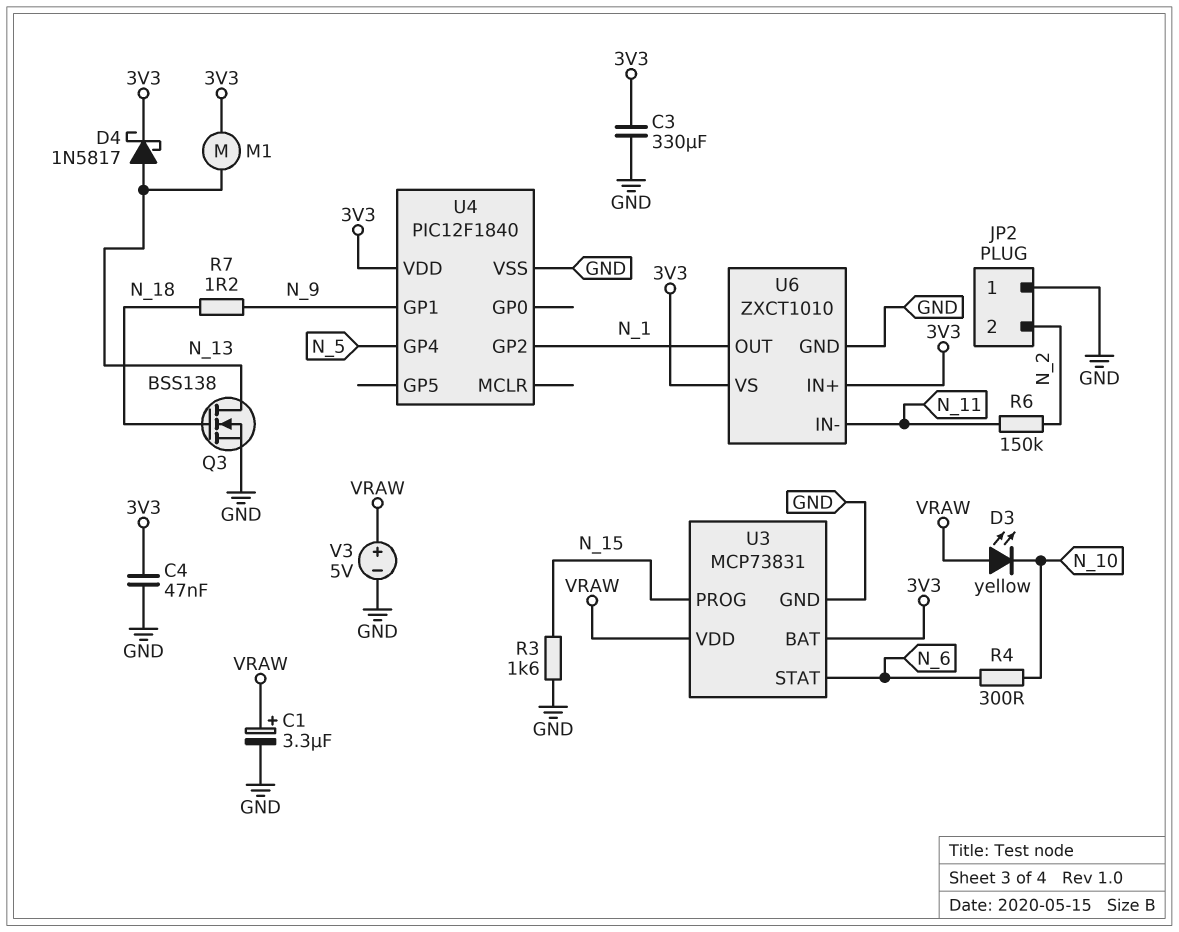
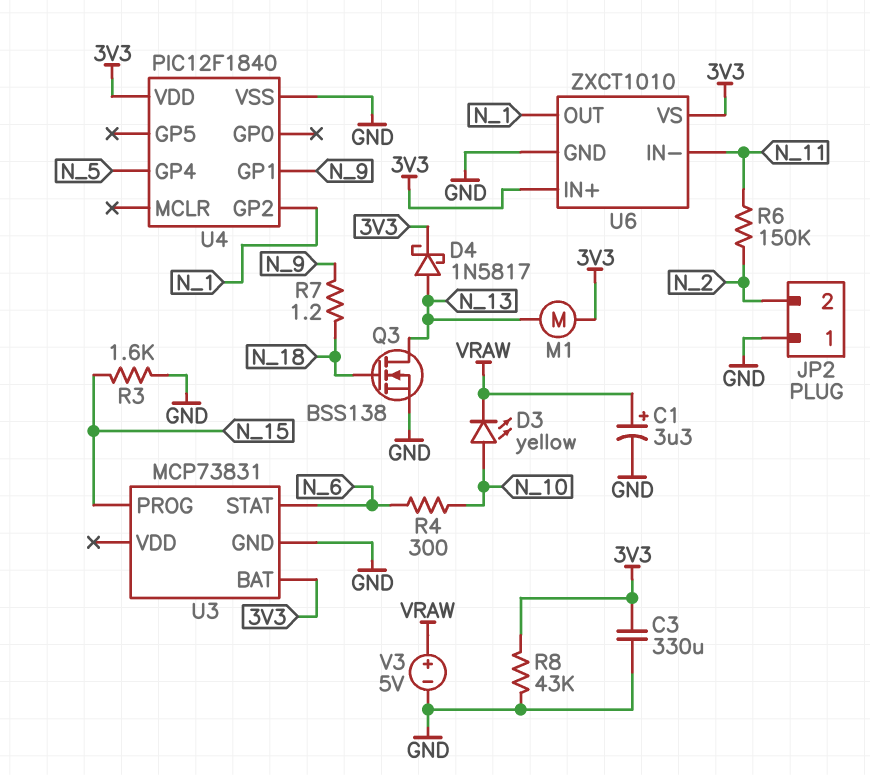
C4: 47nF (3V3, GND) -> none
D3: LED yellow (A VRAW, K N_10) -> LED yellow (A N_10, K VRAW)
R8: none -> 43k (3V3, GND)
U3 pin VDD: VRAW -> none

